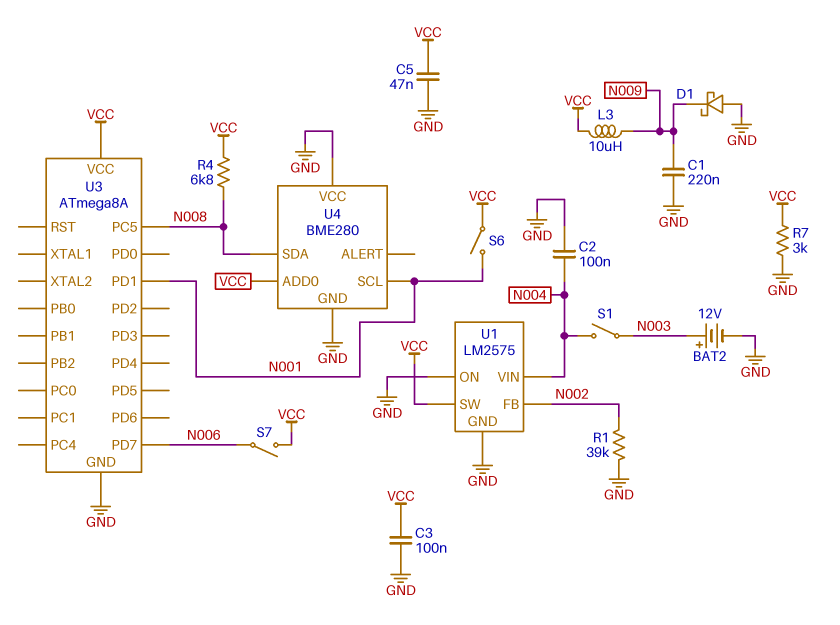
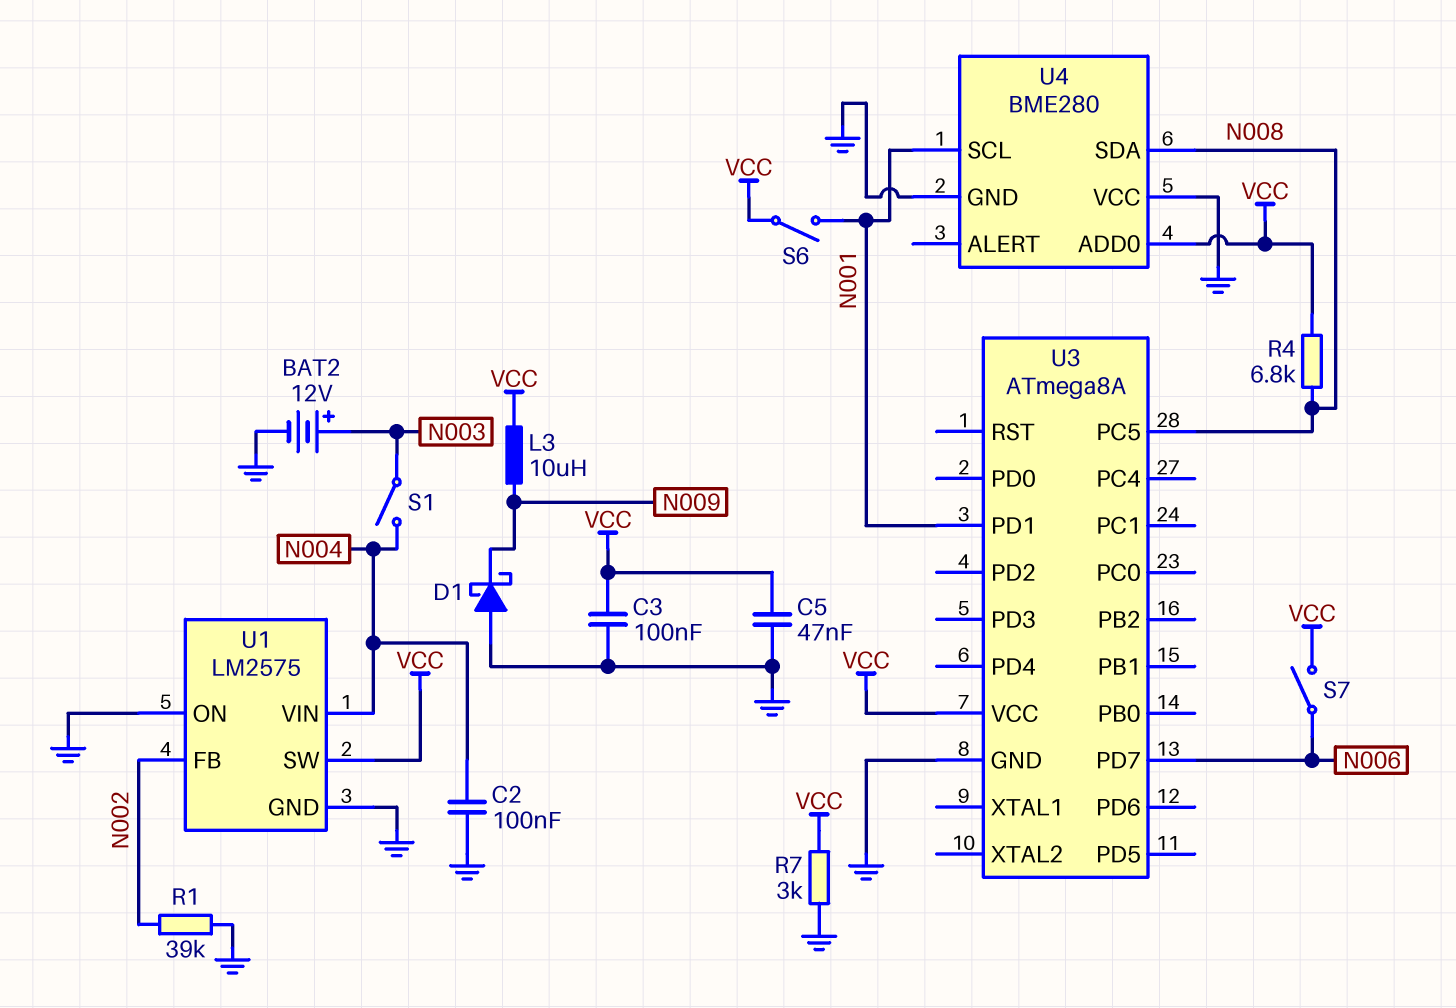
C1: 220nF (GND, N009) -> none

